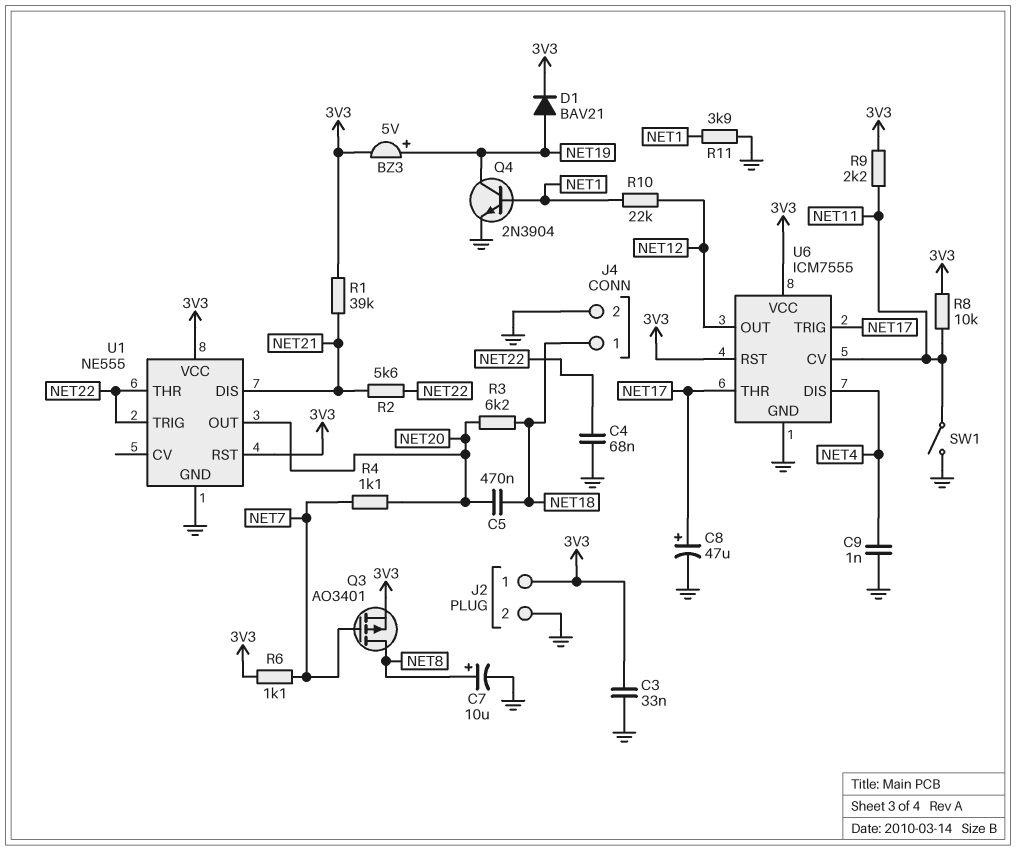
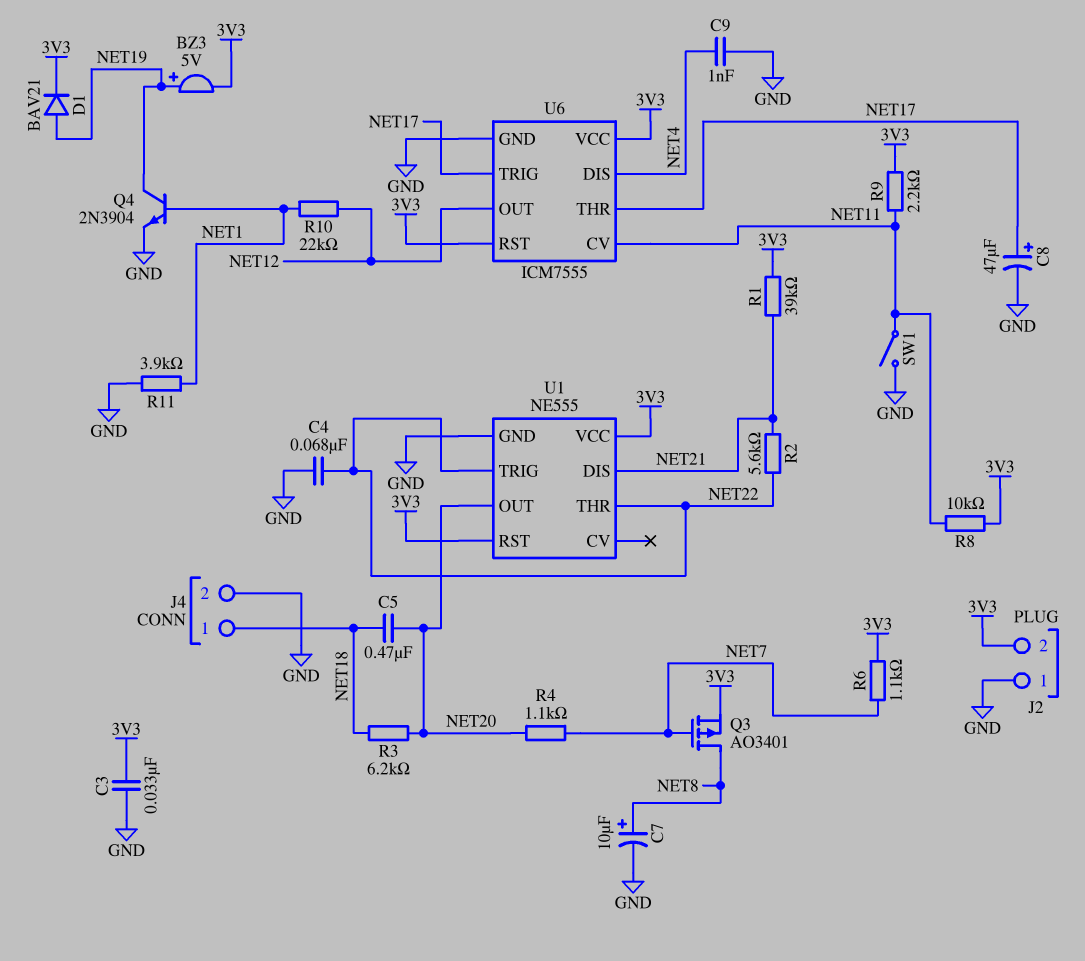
J2 pin 1: 3V3 -> GND
J2 pin 2: GND -> 3V3

